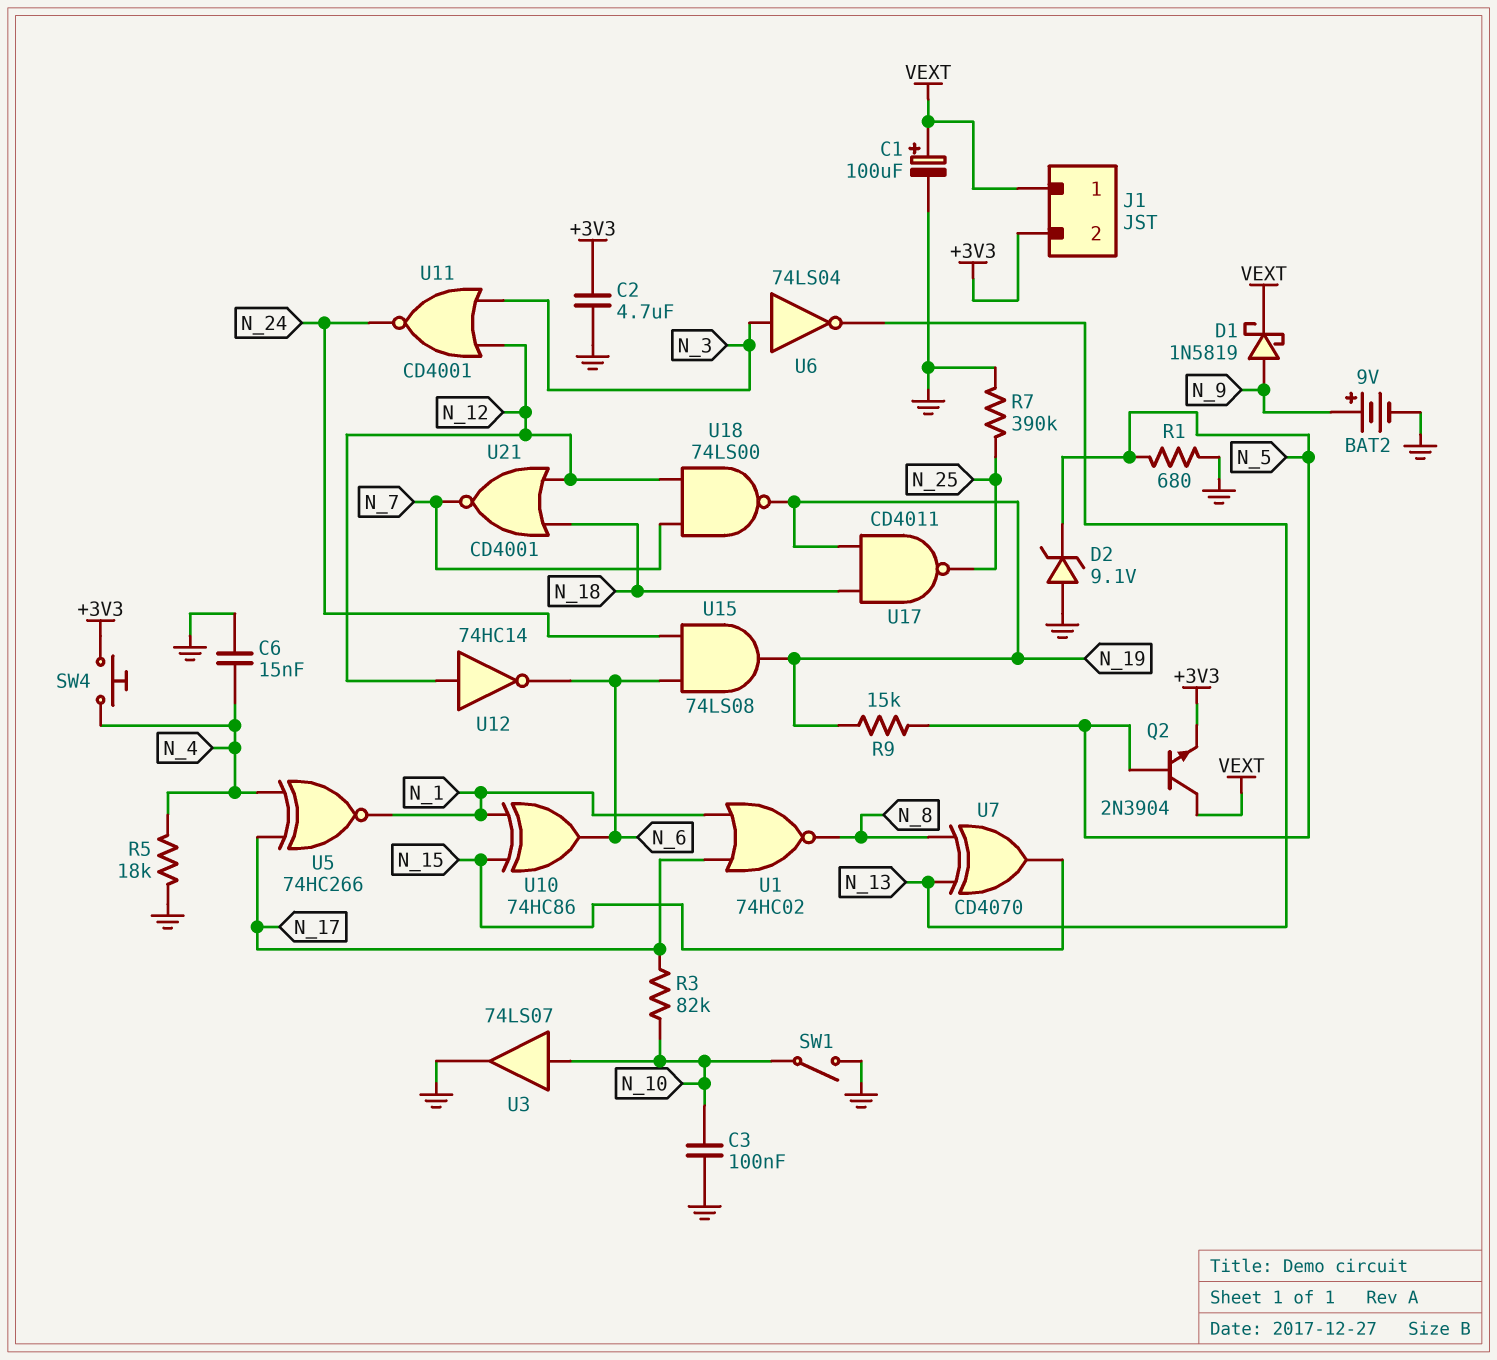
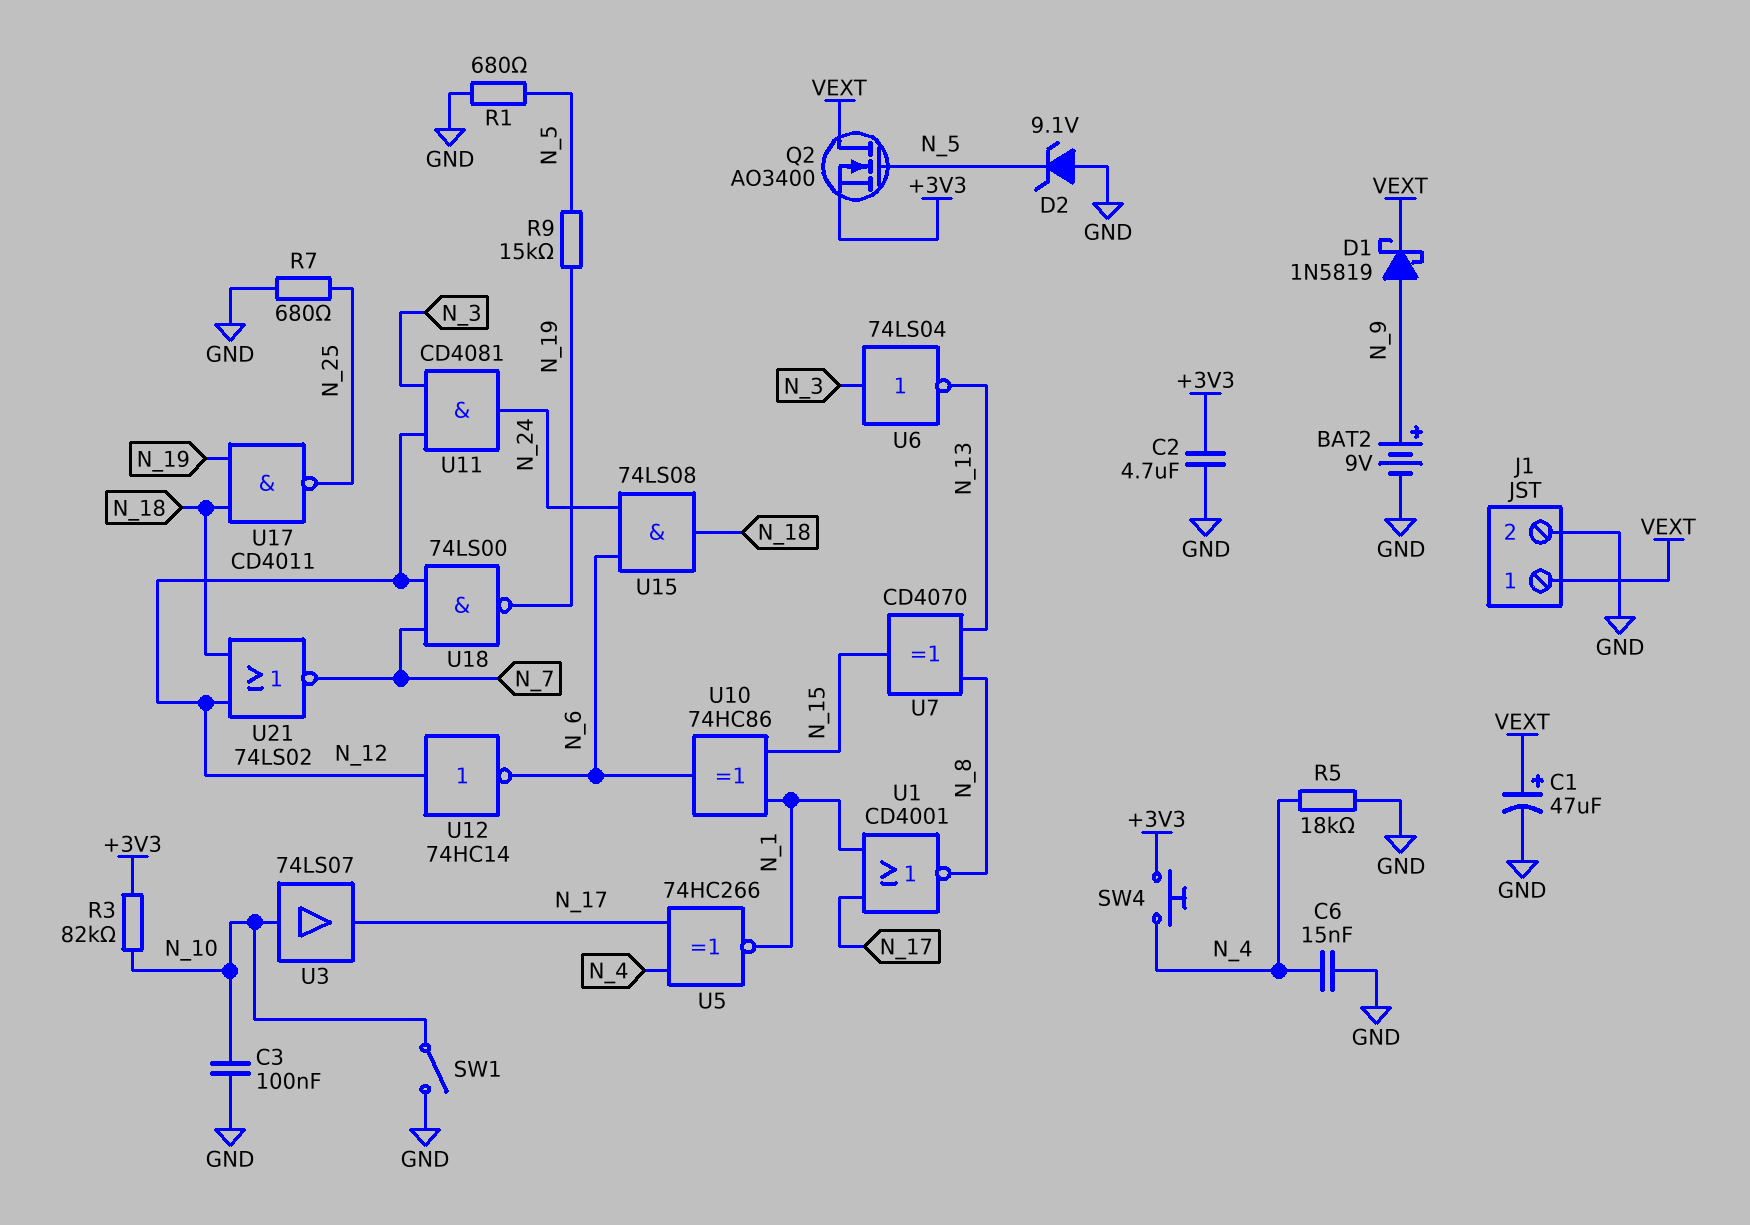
C1: 100uF (plus VEXT, minus GND) -> 47uF (plus VEXT, minus GND)
J1 pin 2: +3V3 -> GND
Q2: NPN 2N3904 (B N_5, C VEXT, E +3V3) -> NMOS AO3400 (G N_5, D VEXT, S +3V3)
R3: 82k (N_10, N_17) -> 82k (+3V3, N_10)
R7: 390k (GND, N_25) -> 680 (GND, N_25)
U1: NOR 74HC02 (in N_1, in N_17, out N_8) -> NOR CD4001 (in N_1, in N_17, out N_8)
U3: buffer 74LS07 (in N_10, out GND) -> buffer 74LS07 (in N_10, out N_17)
U11: NOR CD4001 (in N_3, in N_12, out N_24) -> AND CD4081 (in N_3, in N_12, out N_24)
U15: AND 74LS08 (in N_6, in N_24, out N_19) -> AND 74LS08 (in N_6, in N_24, out N_18)
U21: NOR CD4001 (in N_12, in N_18, out N_7) -> NOR 74LS02 (in N_12, in N_18, out N_7)

